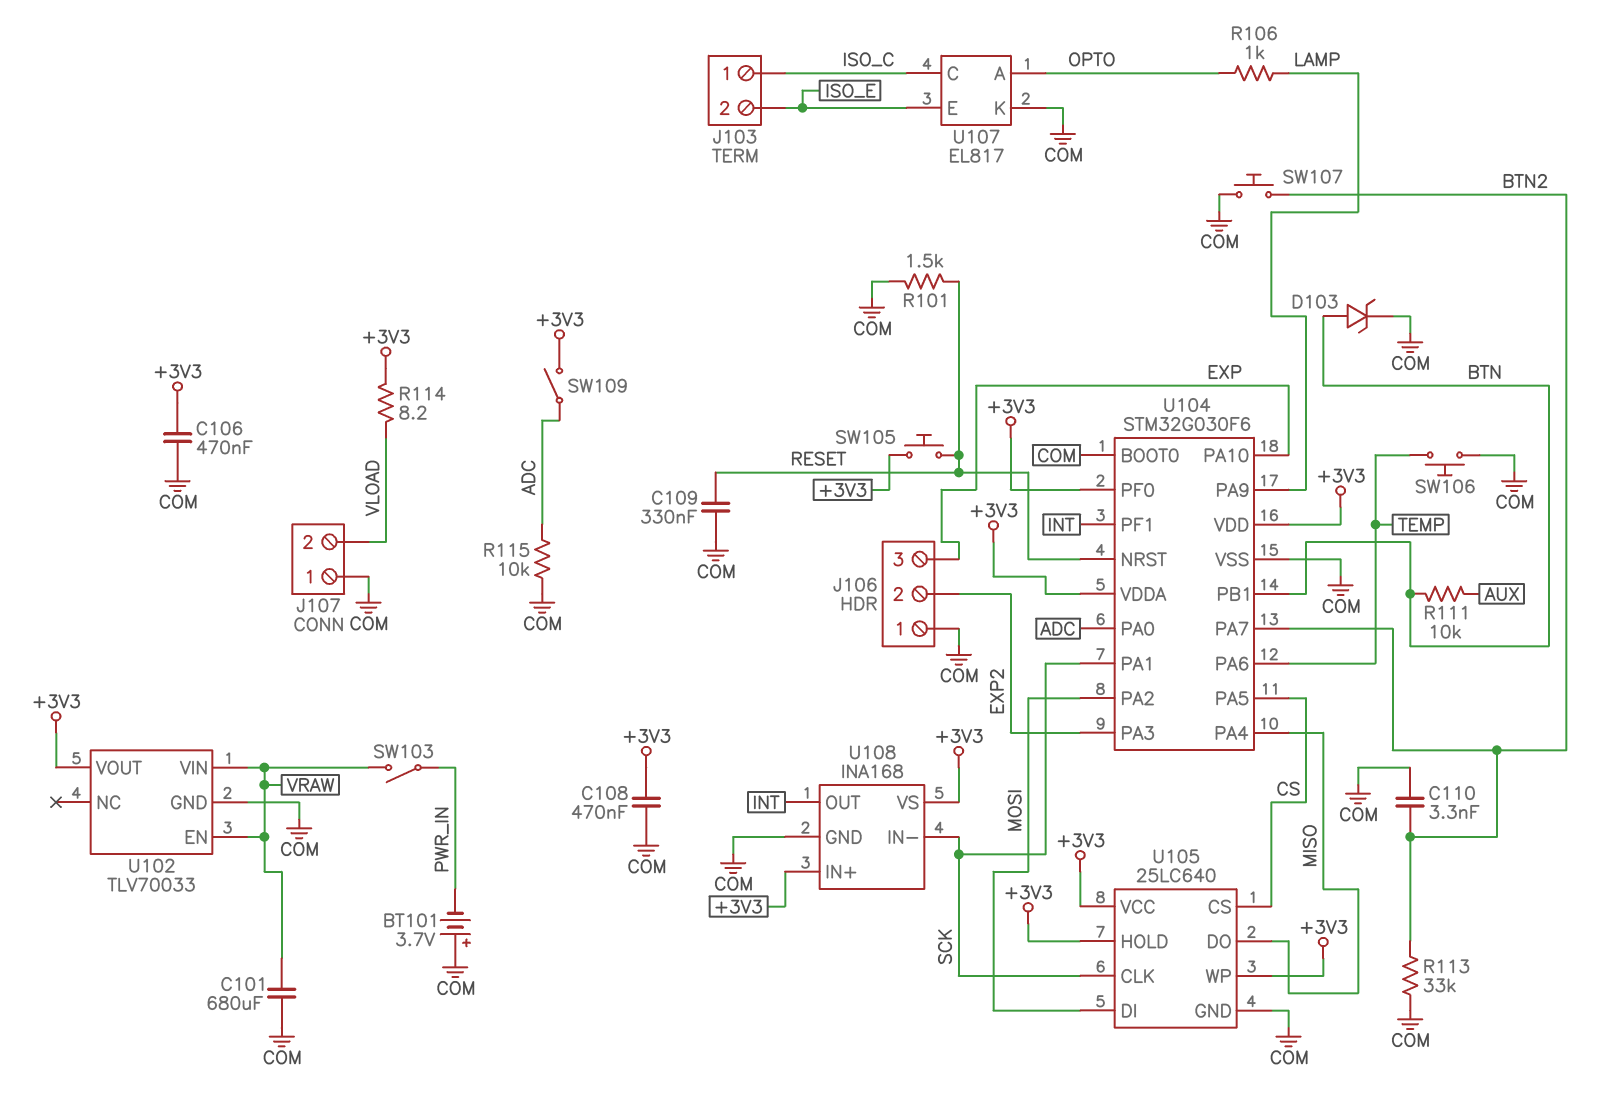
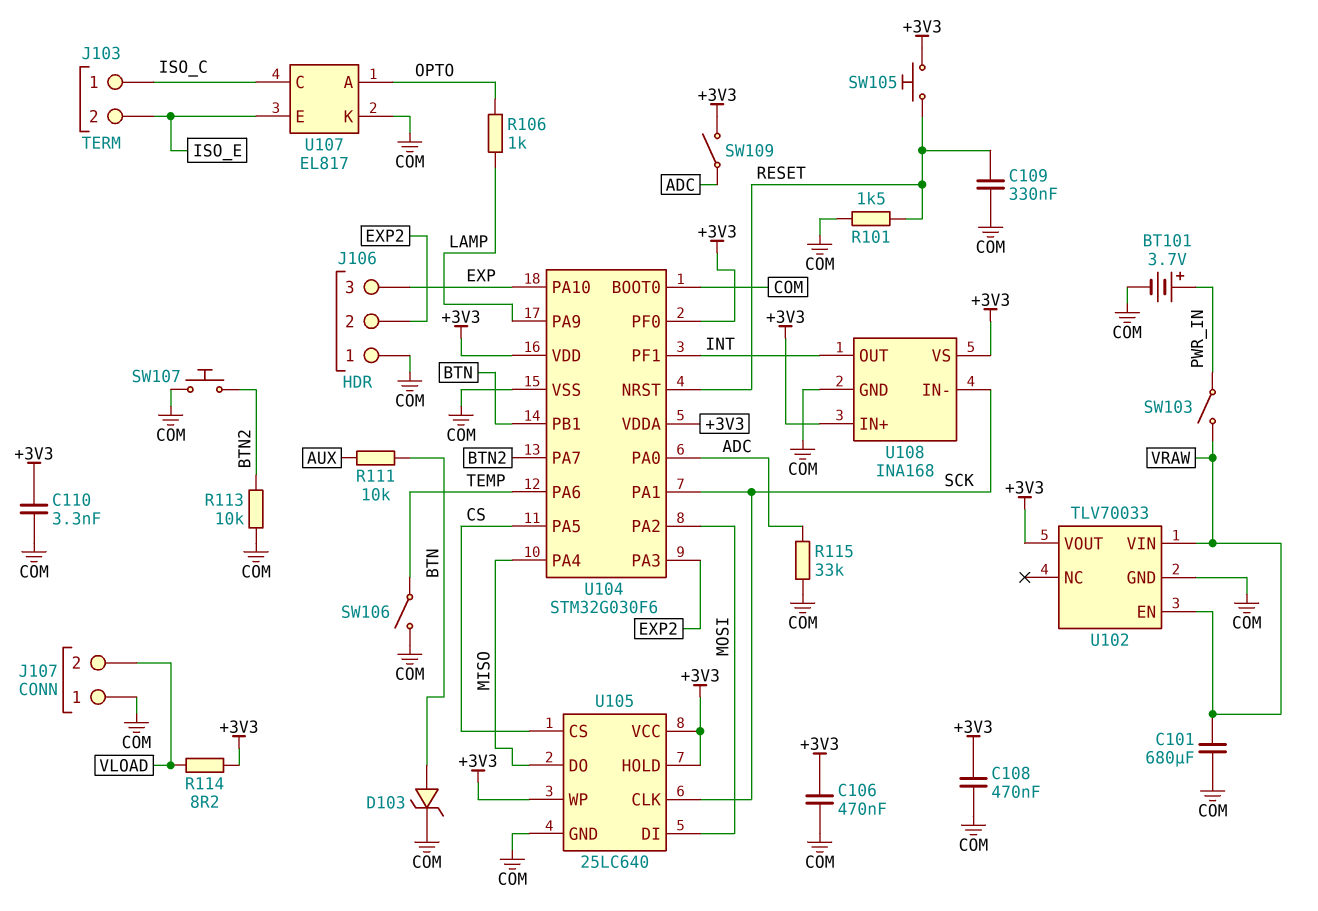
BT101: 3.7V (plus COM, minus PWR_IN) -> 3.7V (plus PWR_IN, minus COM)
C110: 3.3nF (BTN2, COM) -> 3.3nF (+3V3, COM)
R113: 33k (BTN2, COM) -> 10k (BTN2, COM)
R115: 10k (ADC, COM) -> 33k (ADC, COM)
SW106: button (COM, TEMP) -> switch (COM, TEMP)

